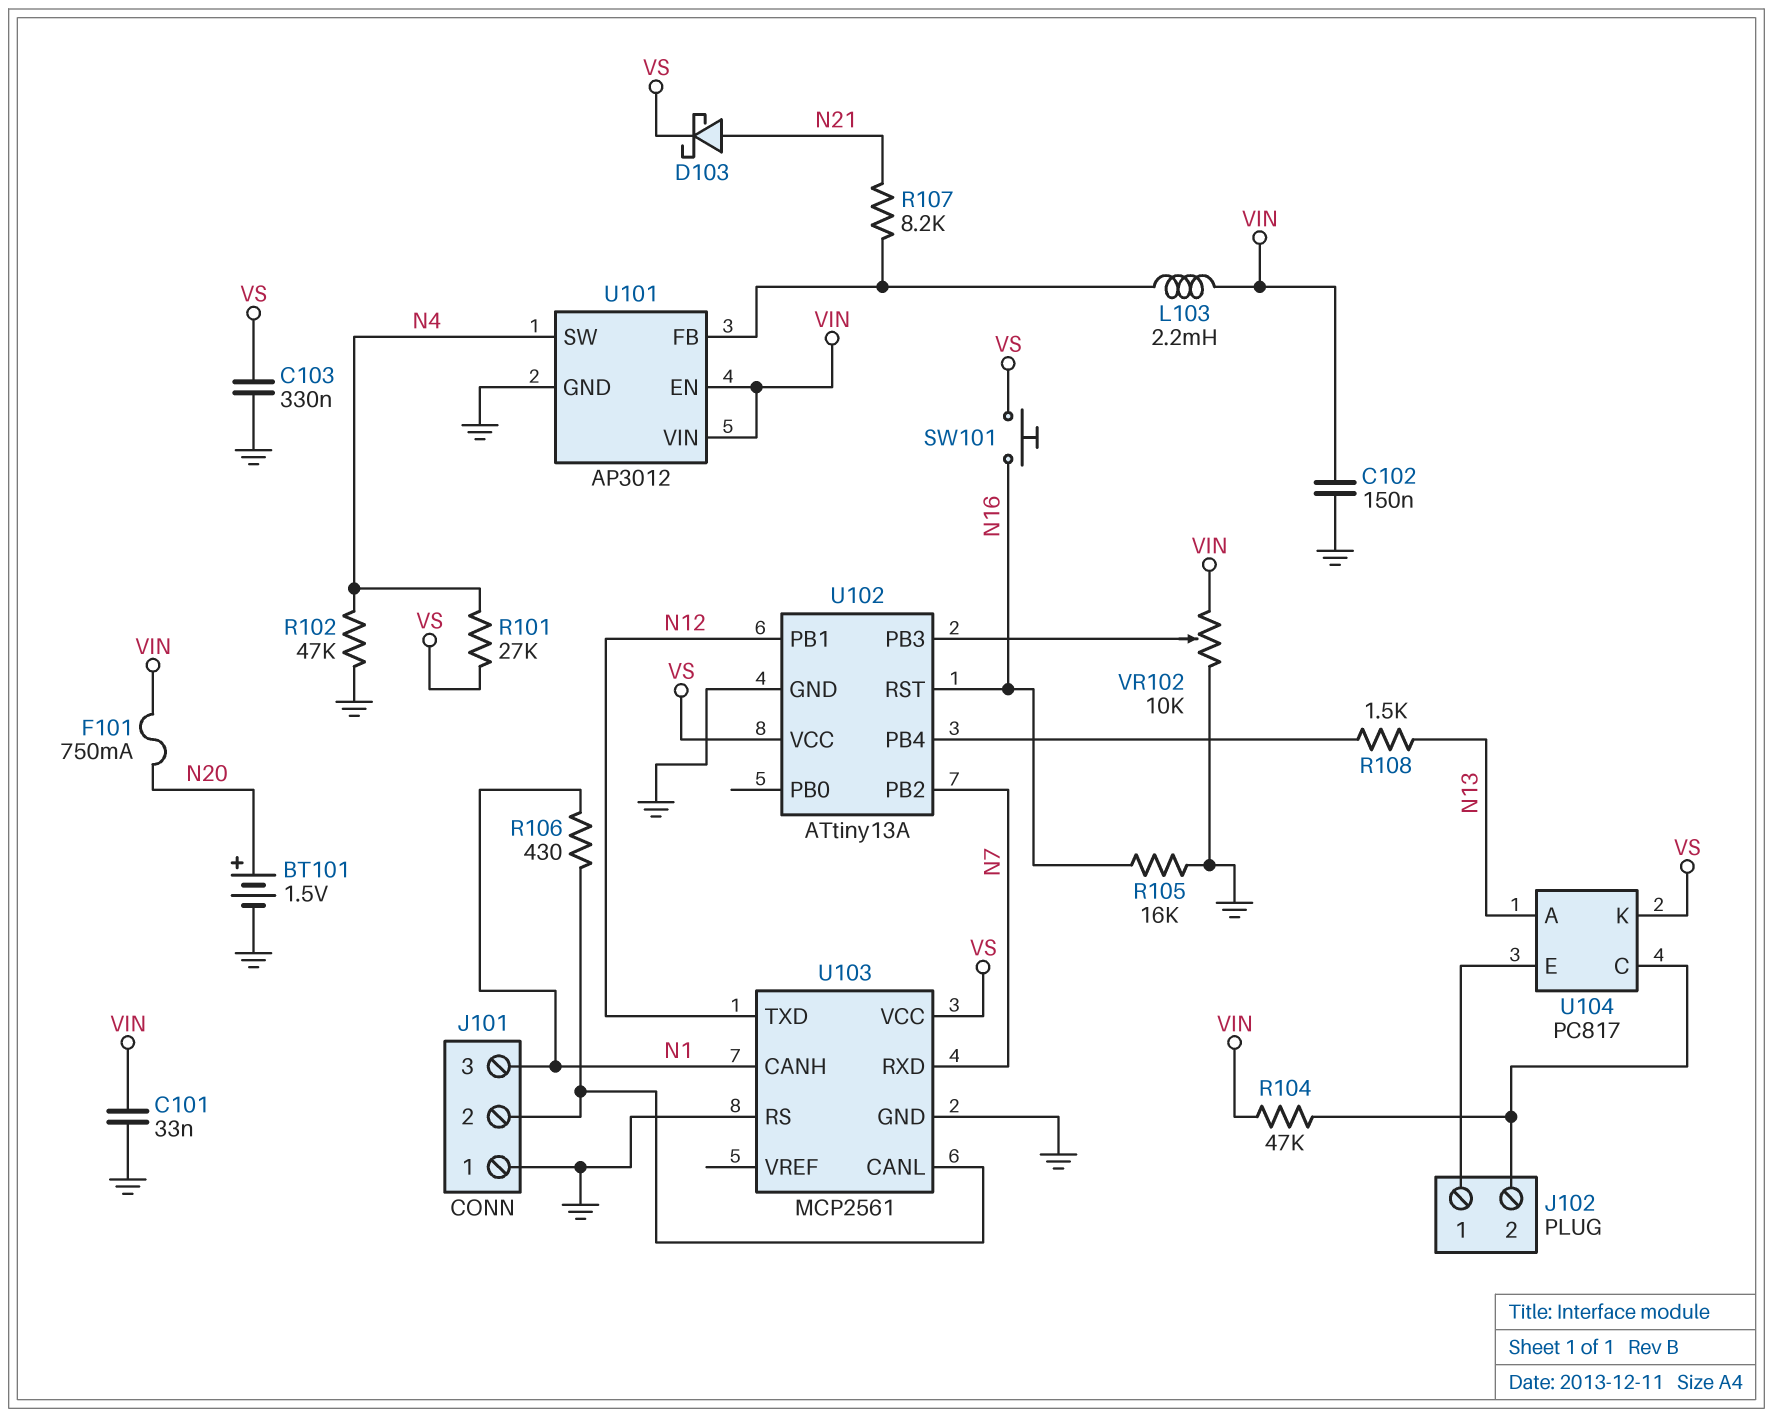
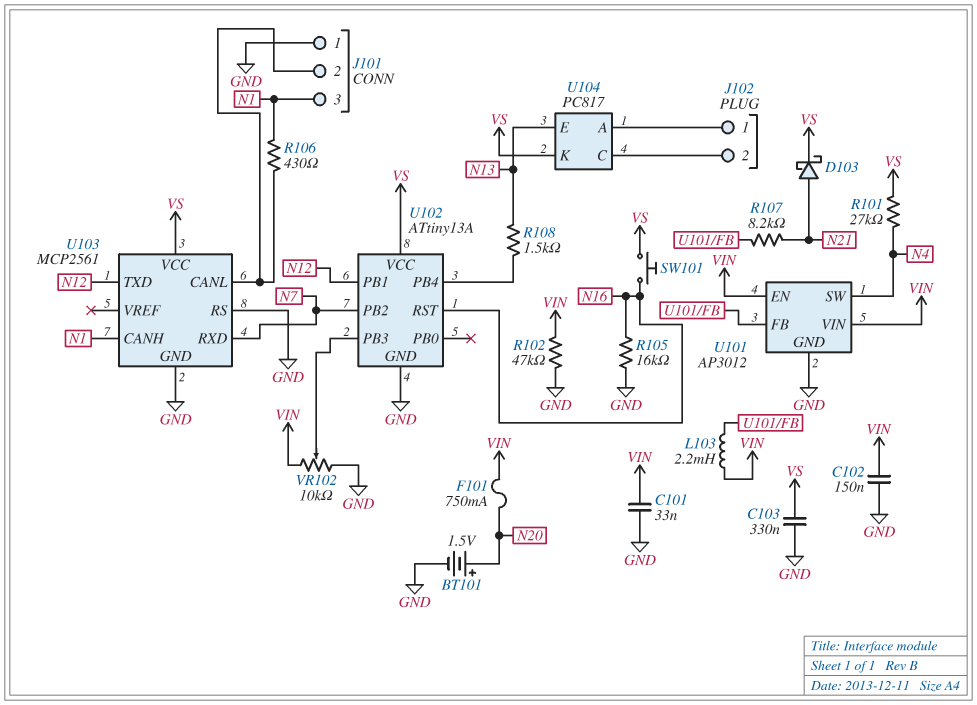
R102: 47k (GND, N4) -> 47k (GND, VIN)
R104: 47k (J102/2, VIN) -> none
U104 pin A: N13 -> J102/1
U104 pin E: J102/1 -> N13

